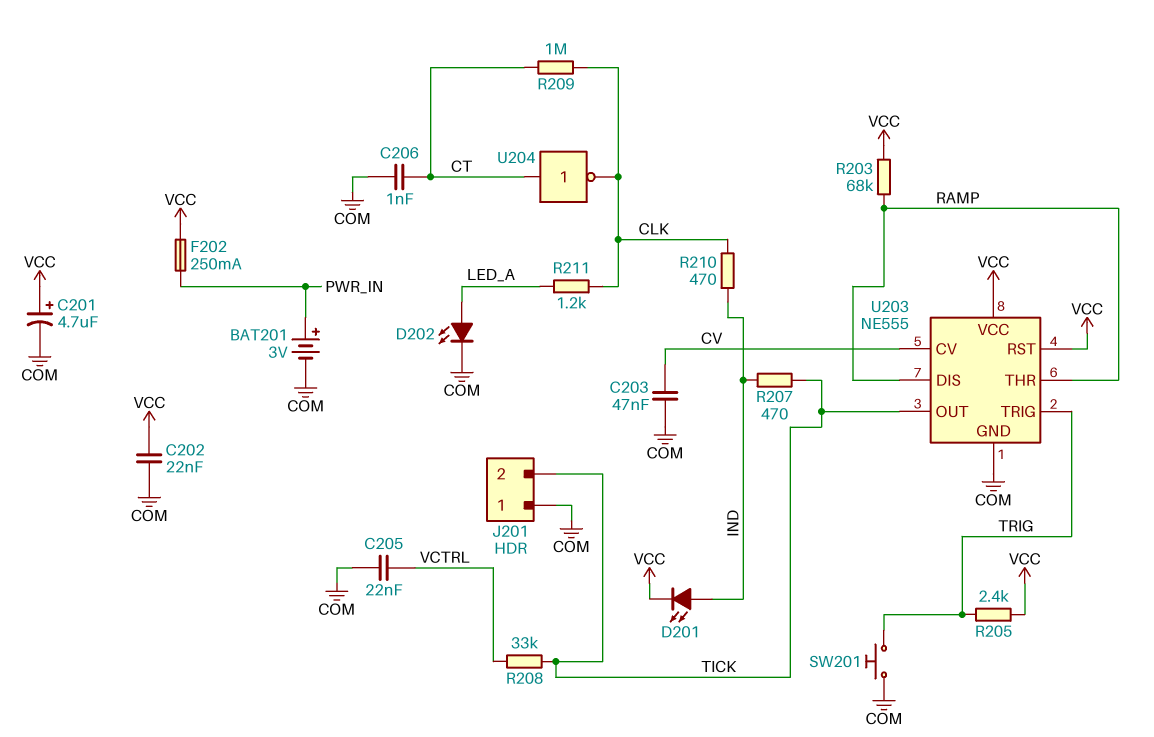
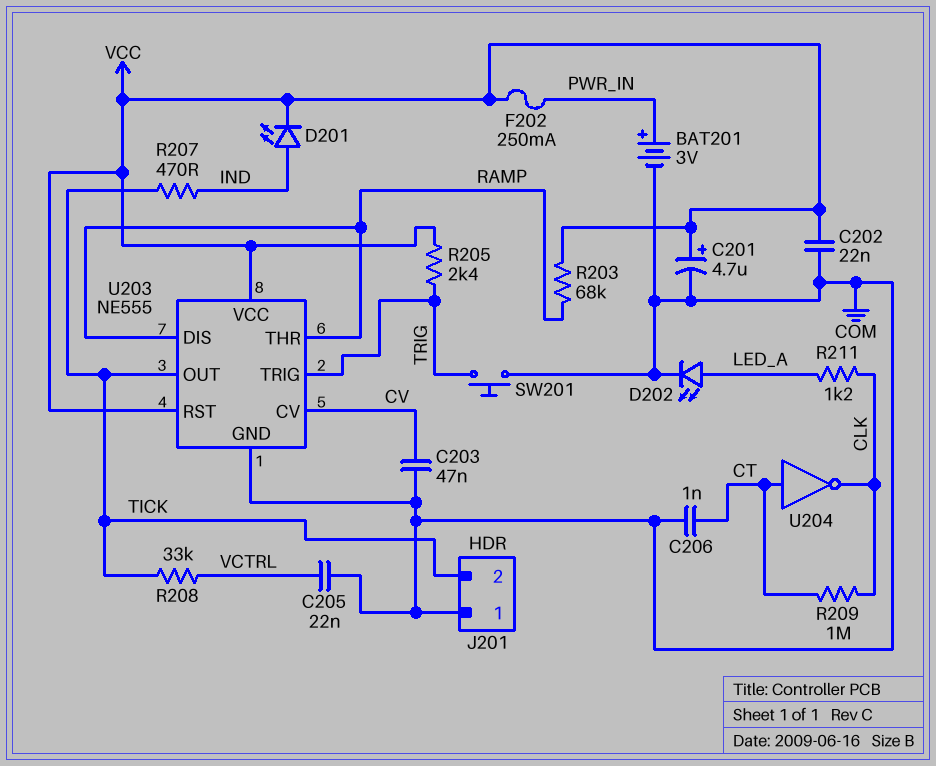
R210: 470 (CLK, IND) -> none

